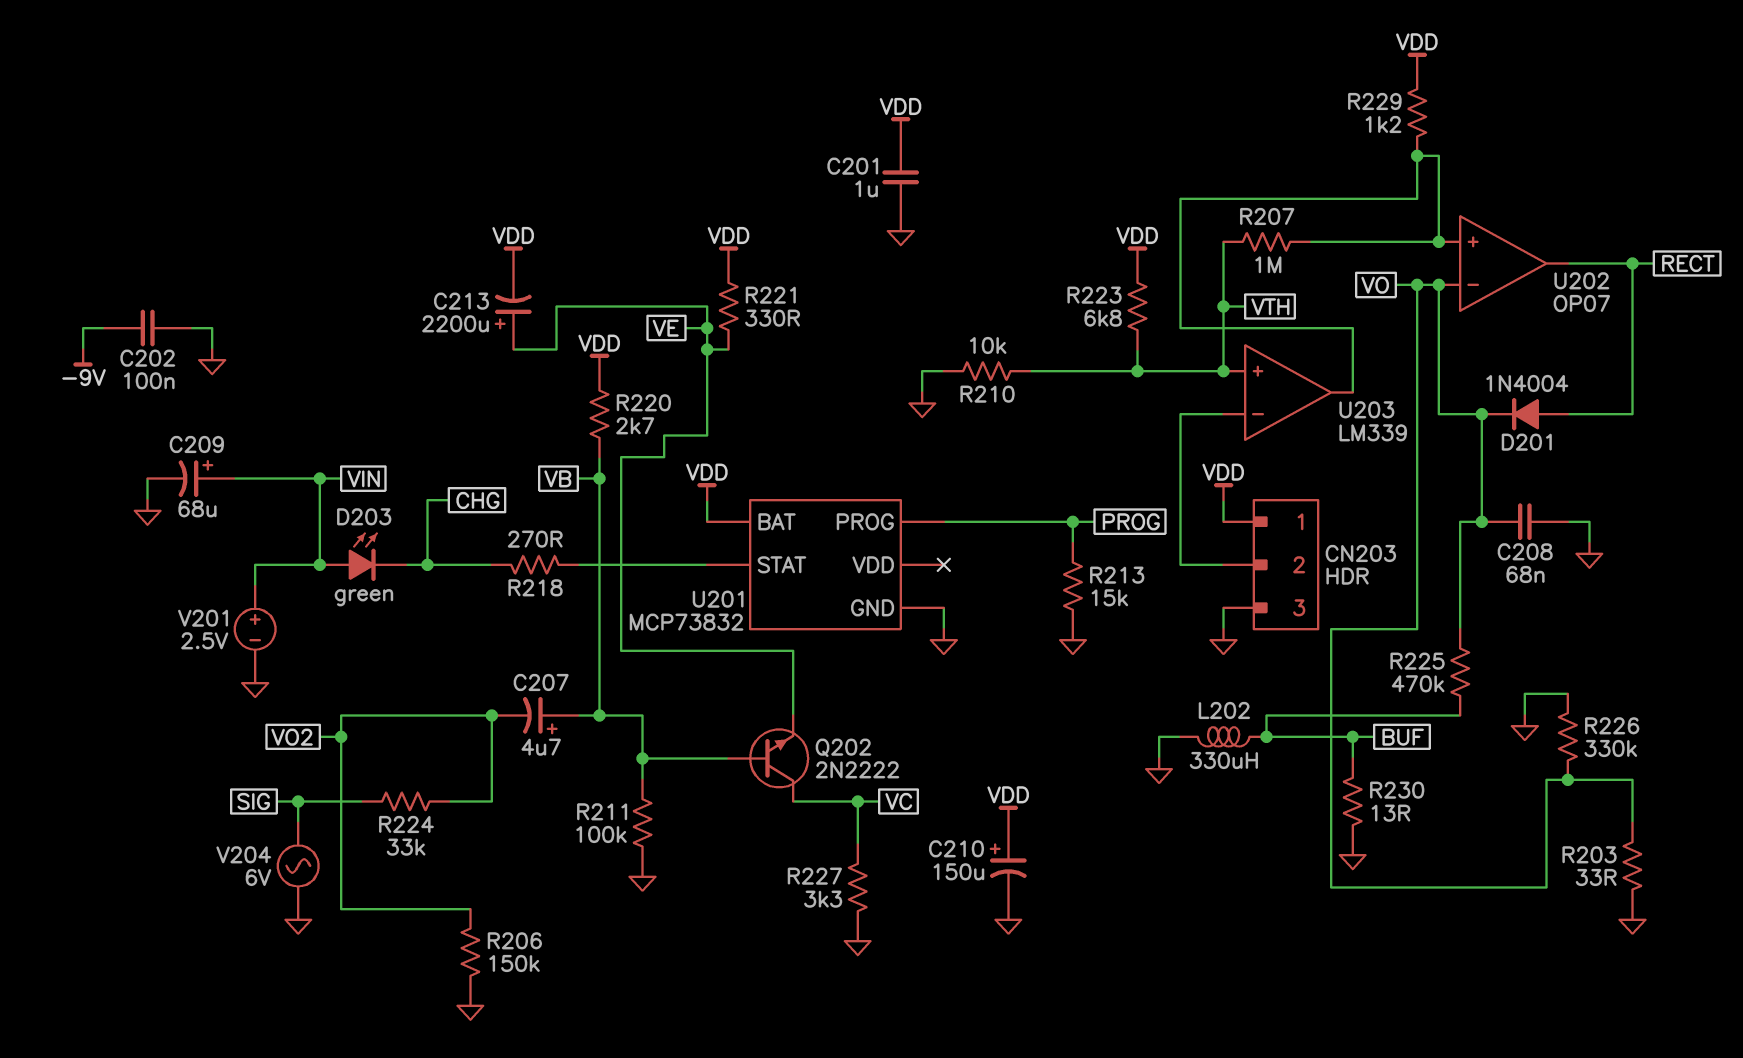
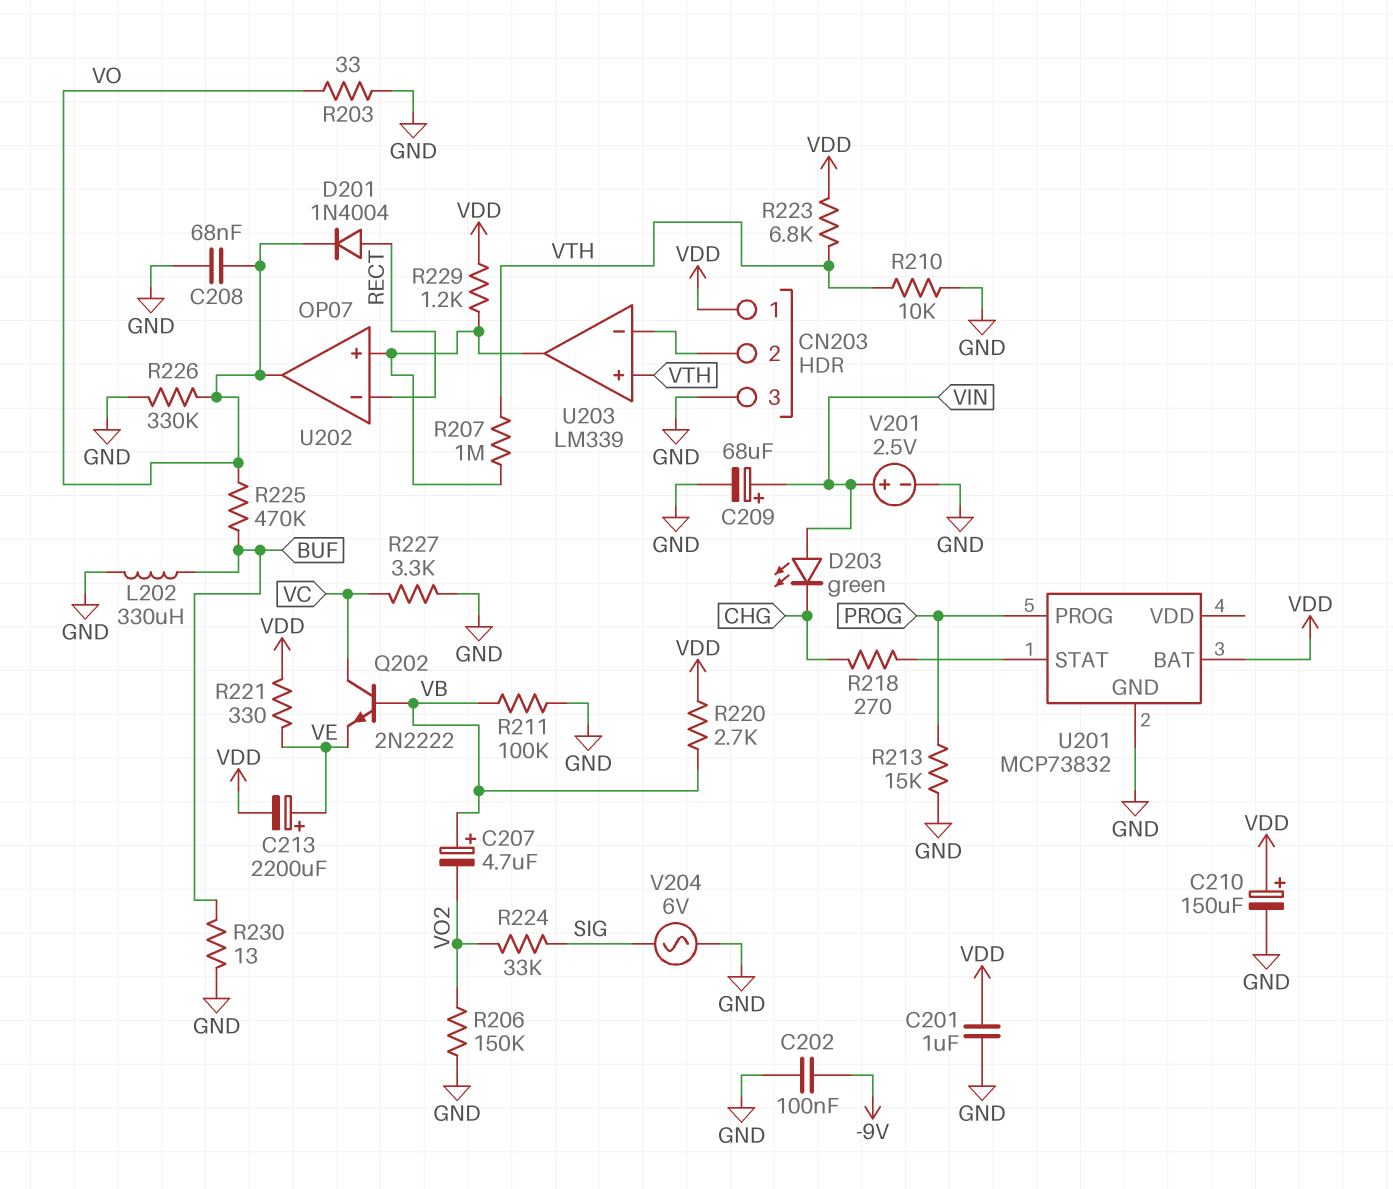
U202 pin in-: VO -> RECT
U202 pin out: RECT -> VO

